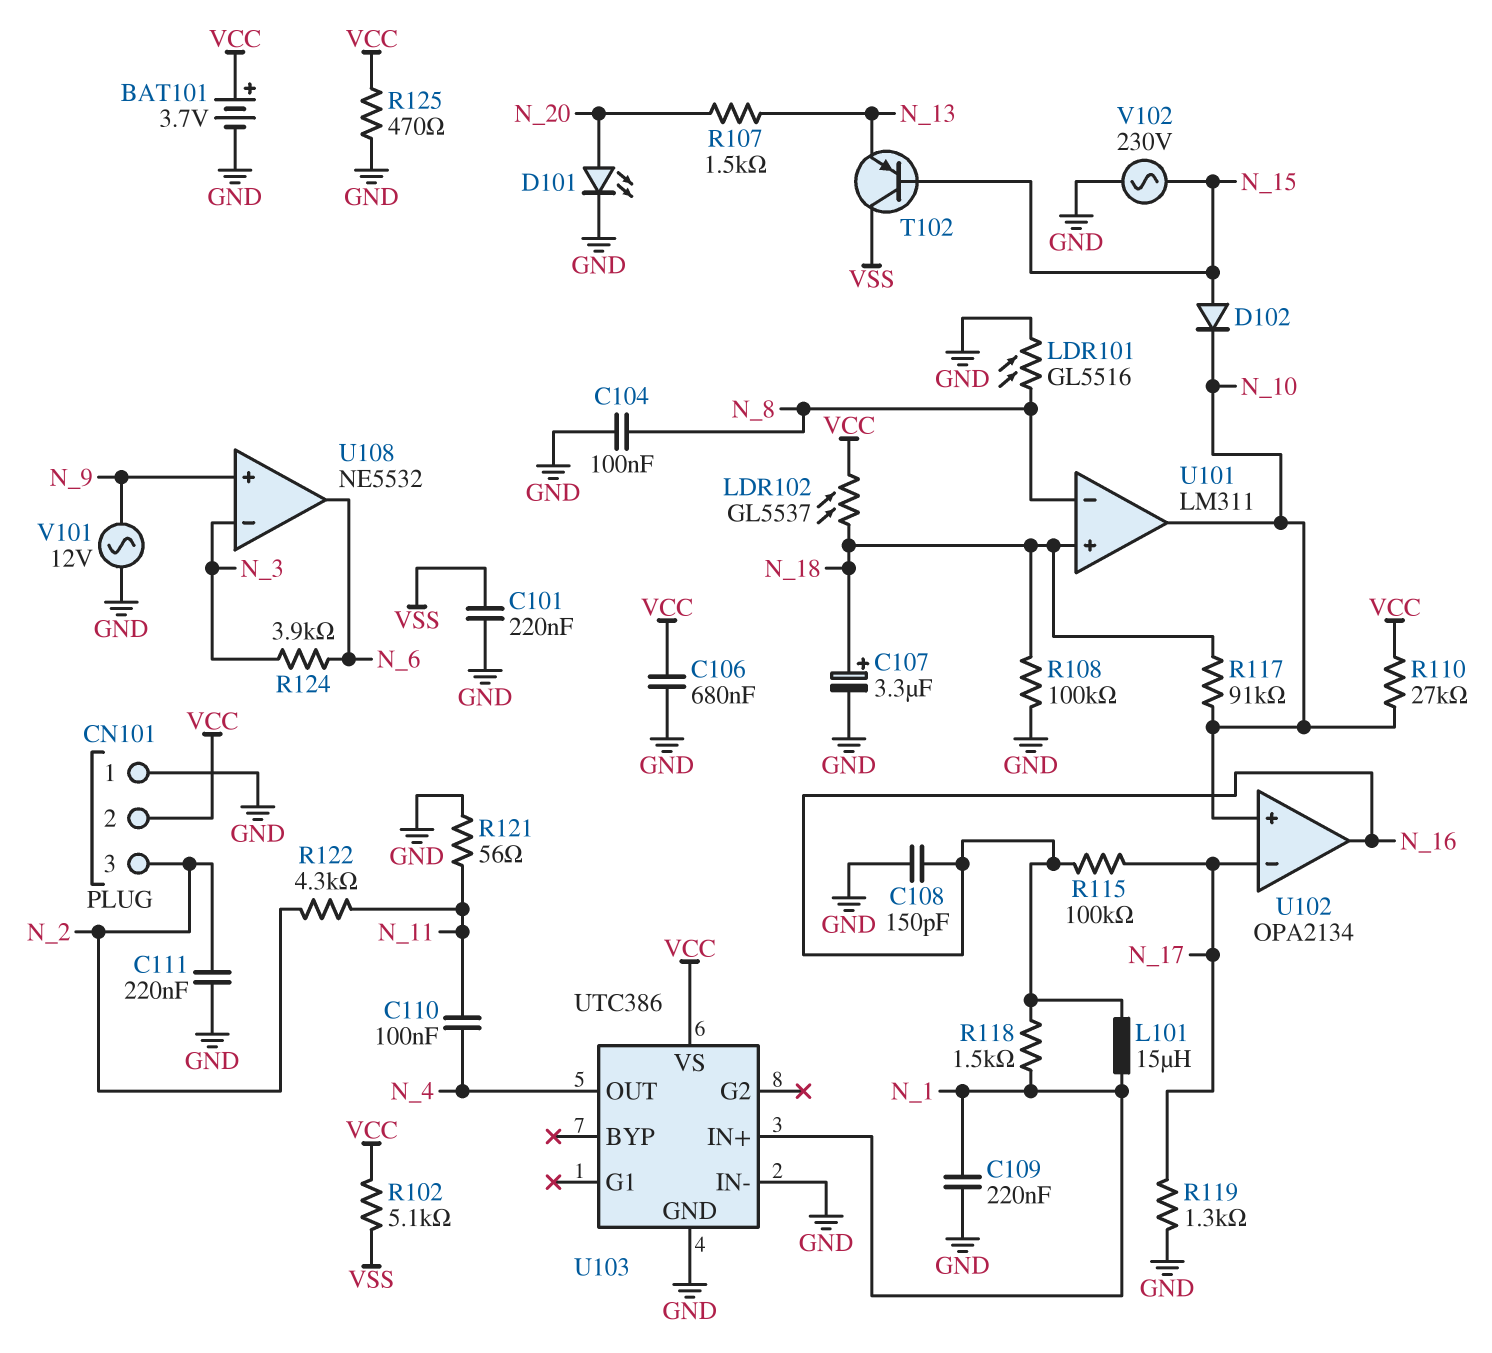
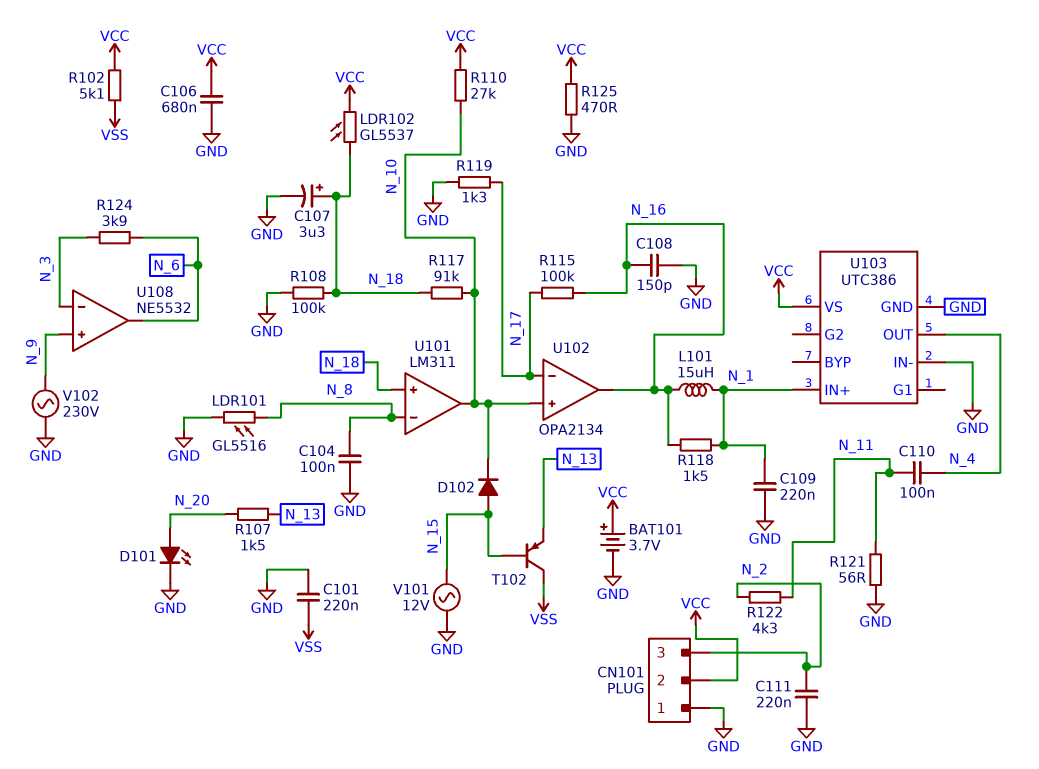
V101: AC 12V (GND, N_9) -> AC 12V (GND, N_15)
V102: AC 230V (GND, N_15) -> AC 230V (GND, N_9)

